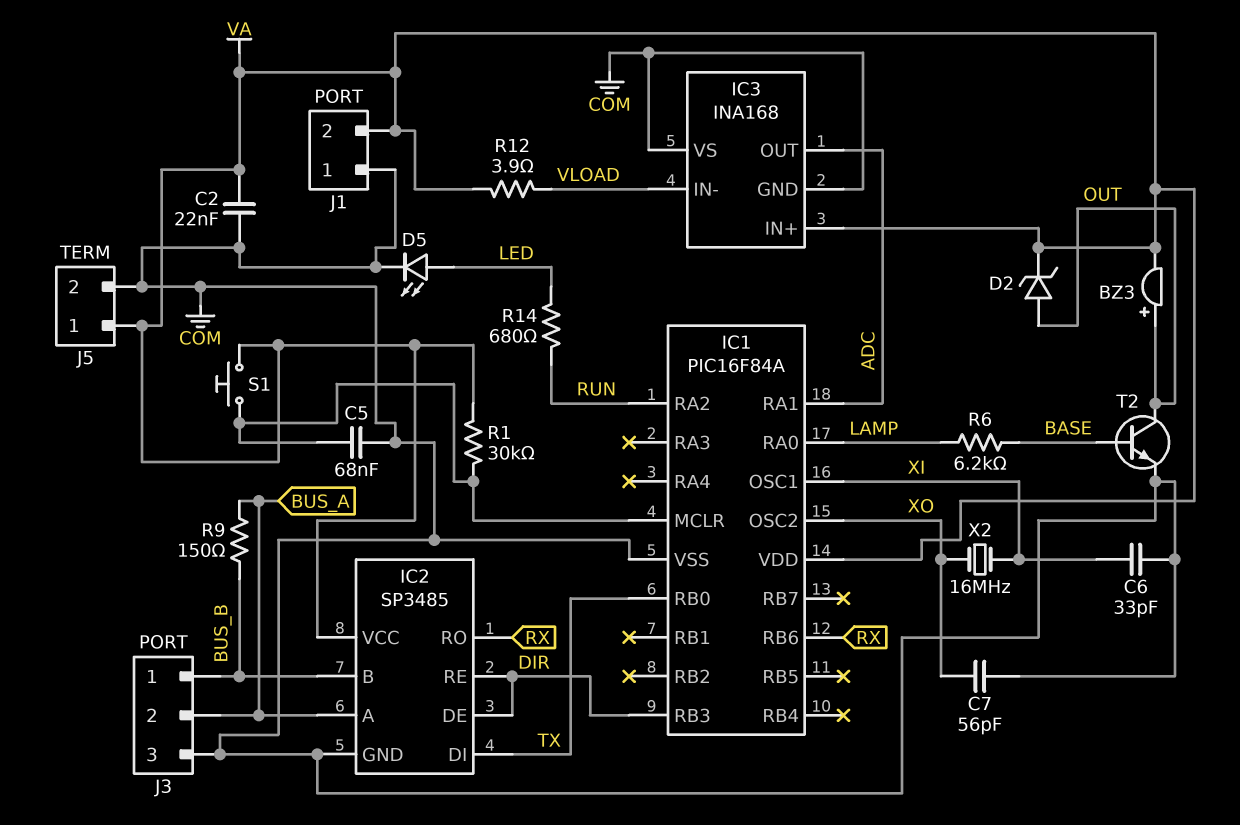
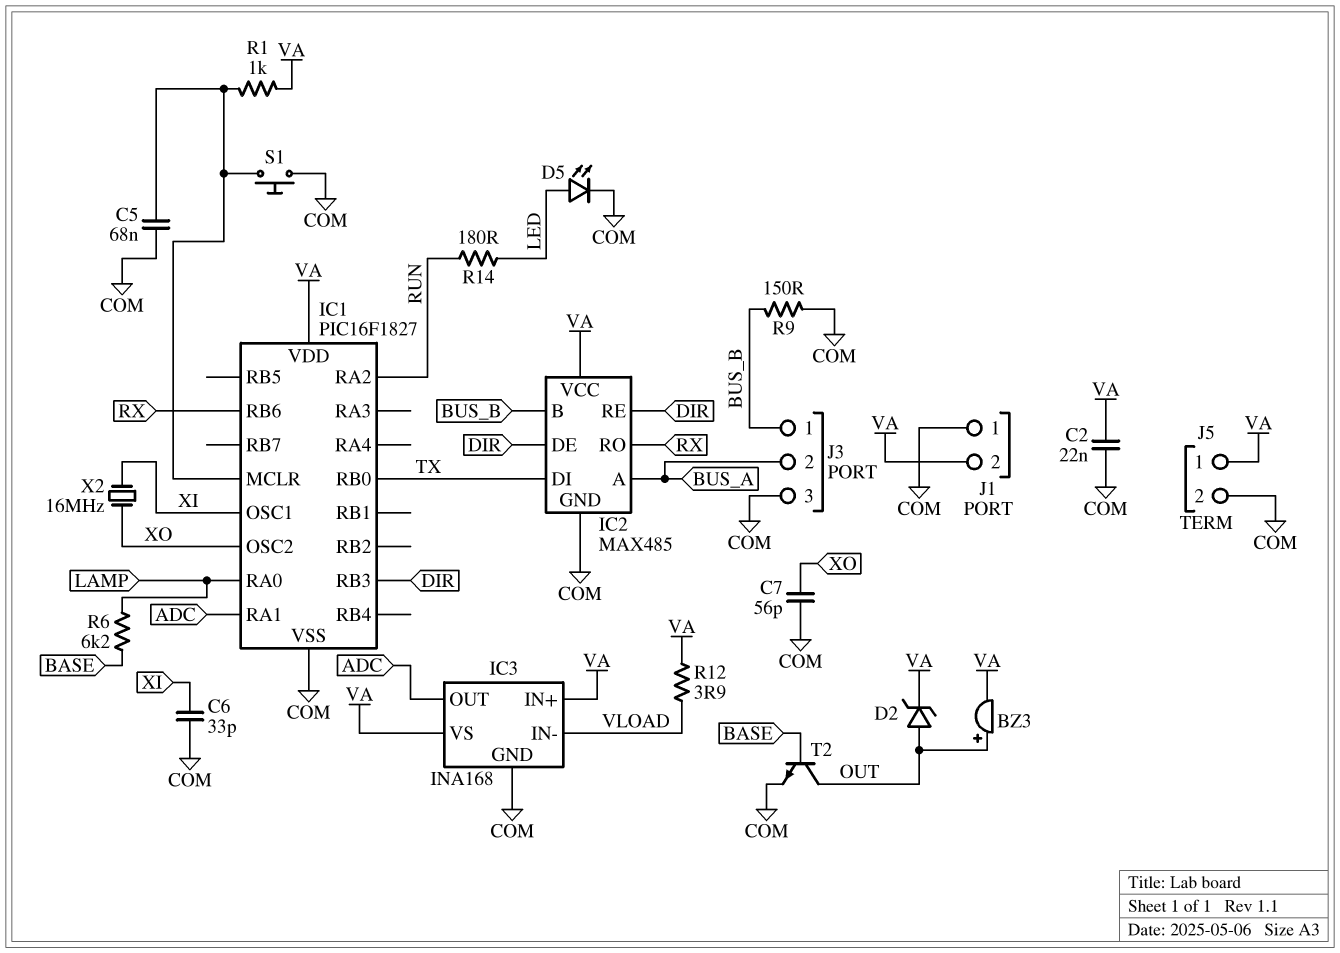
IC1: PIC16F84A -> PIC16F1827
IC2: SP3485 -> MAX485
IC3 pin VS: COM -> VA
R1: 30k (IC1/MCLR, VA) -> 1k (IC1/MCLR, VA)
R9: 150 (BUS_A, BUS_B) -> 150 (BUS_B, COM)
R14: 680 (LED, RUN) -> 180 (LED, RUN)
S1: button (IC1/MCLR, VA) -> button (COM, IC1/MCLR)

